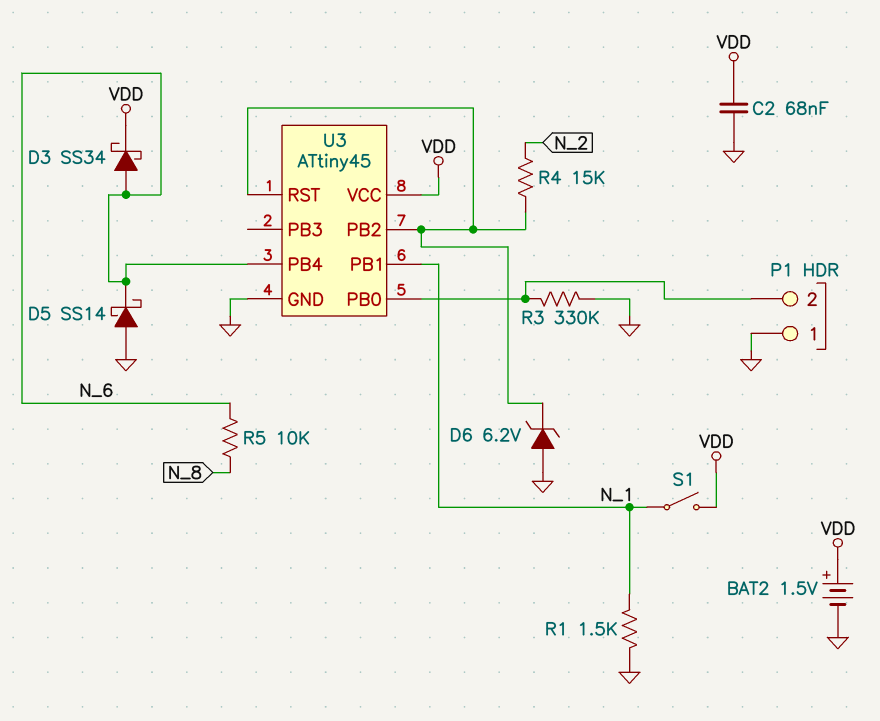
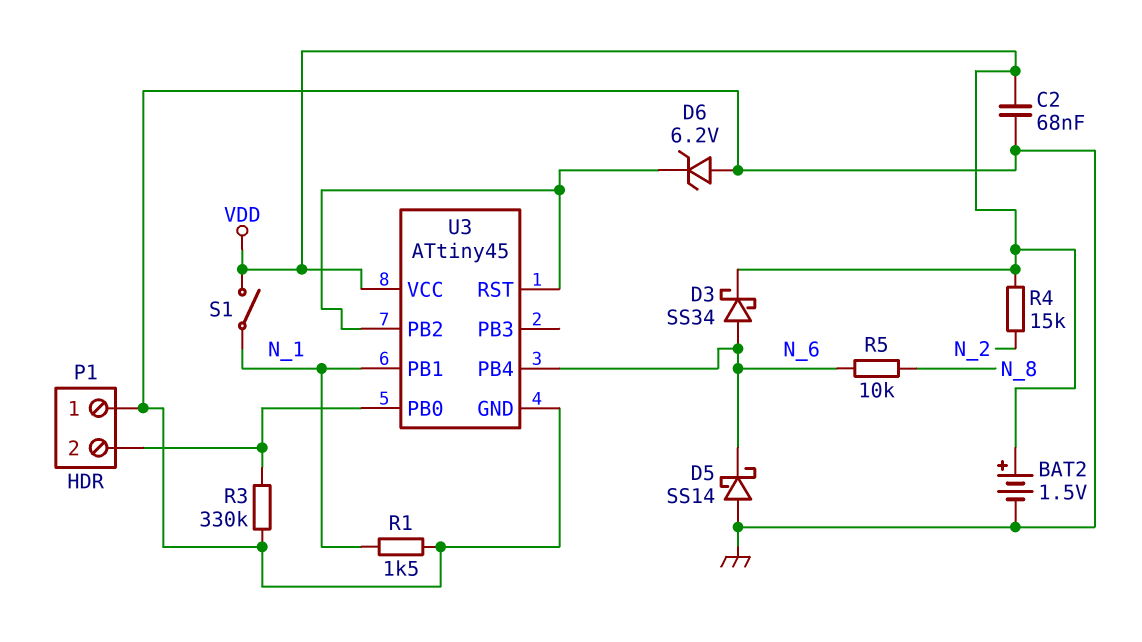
R4: 15k (N_2, U3/PB2) -> 15k (N_2, VDD)

